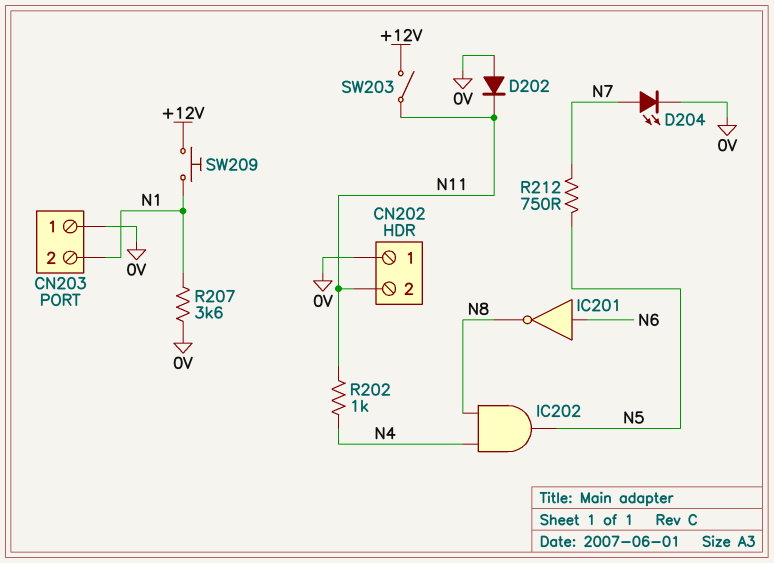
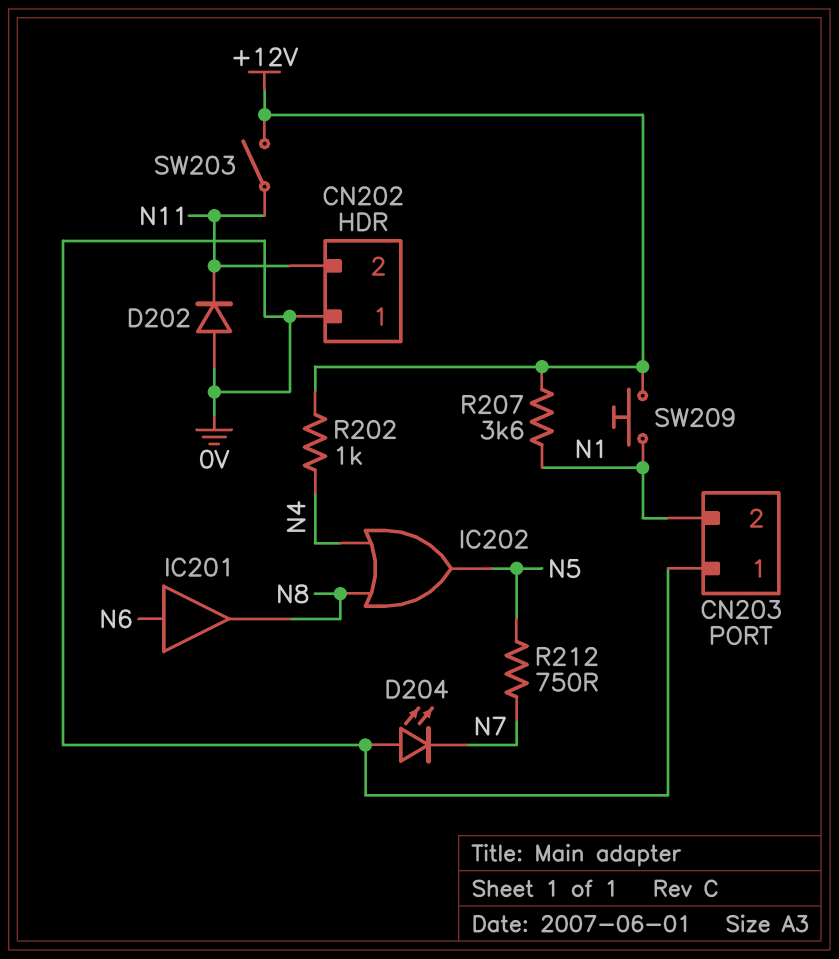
D204: LED (A N7, K 0V) -> LED (A 0V, K N7)
IC201: NOT (in N6, out N8) -> buffer (in N6, out N8)
IC202: AND (in N4, in N8, out N5) -> OR (in N4, in N8, out N5)
R202: 1k (N4, N11) -> 1k (+12V, N4)
R207: 3.6k (0V, N1) -> 3.6k (+12V, N1)

